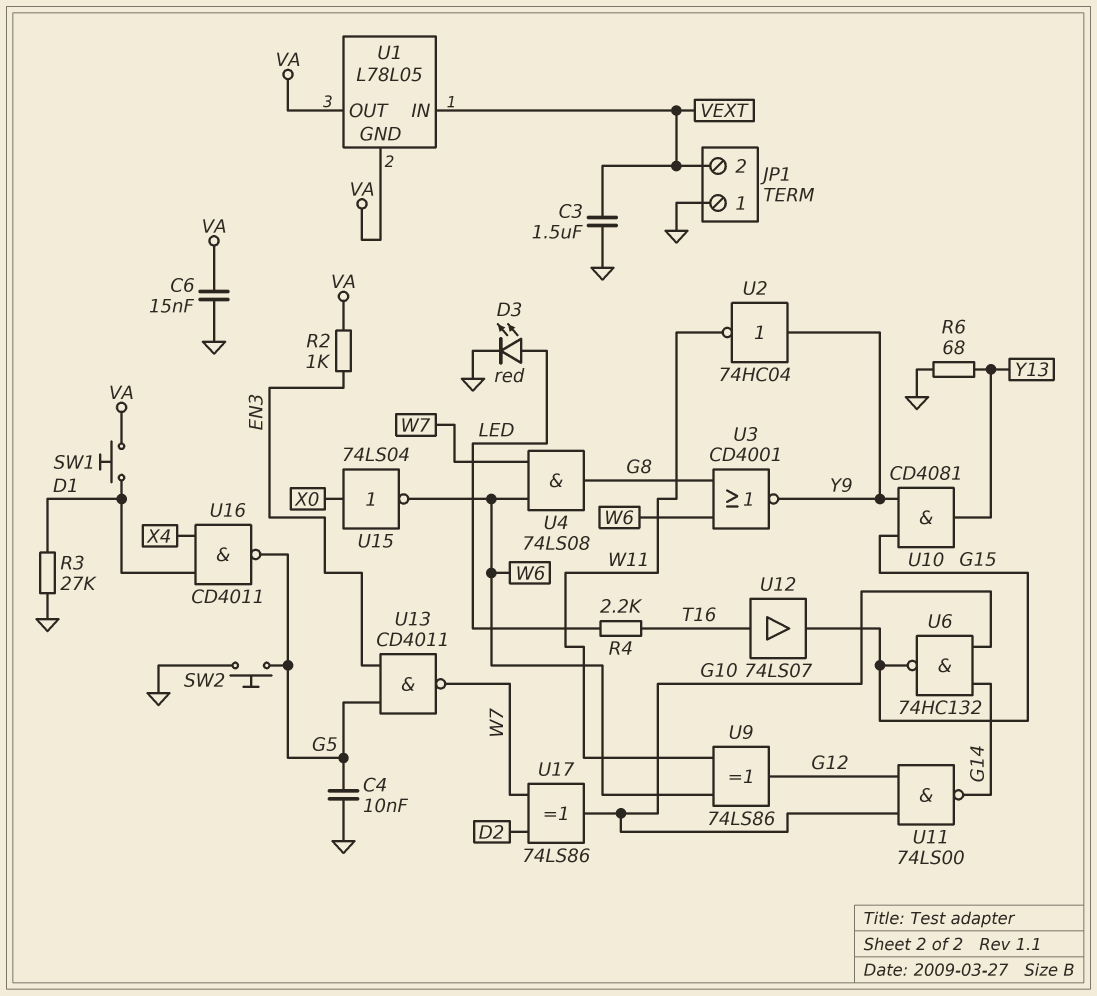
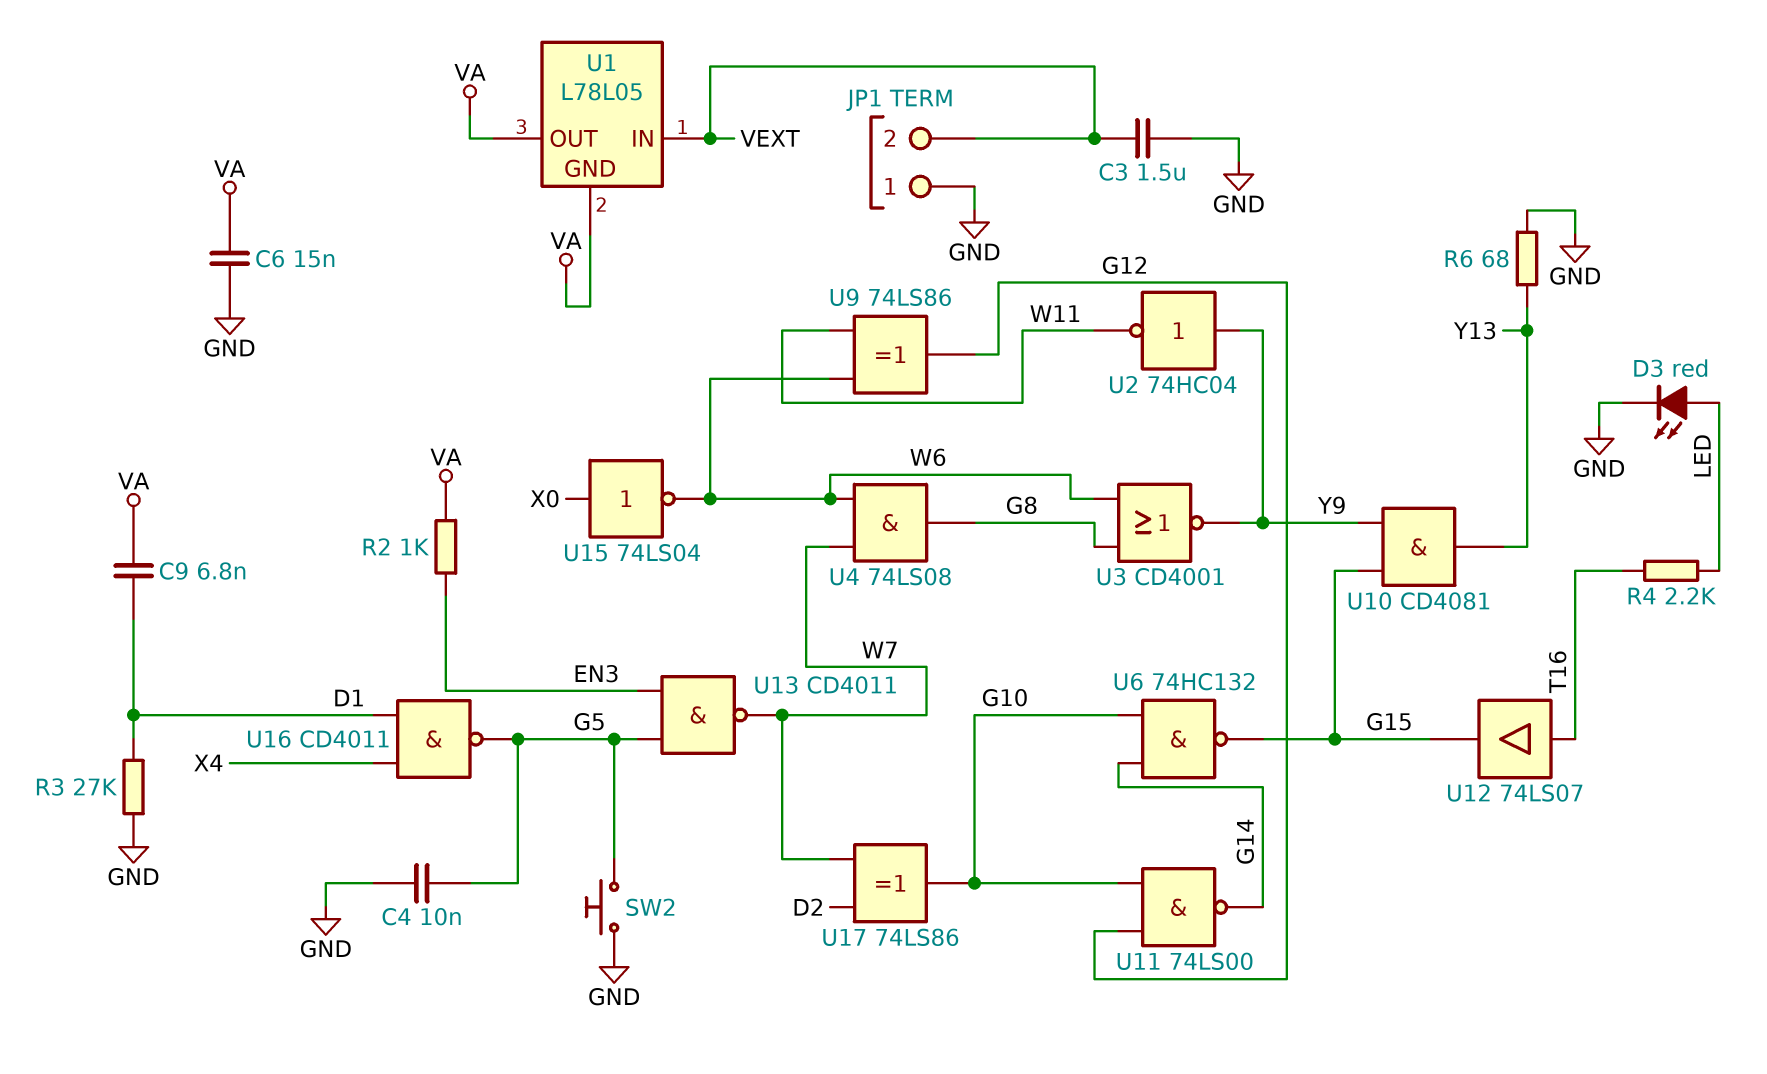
C9: none -> 6.8nF (D1, VA)
SW1: button (D1, VA) -> none

